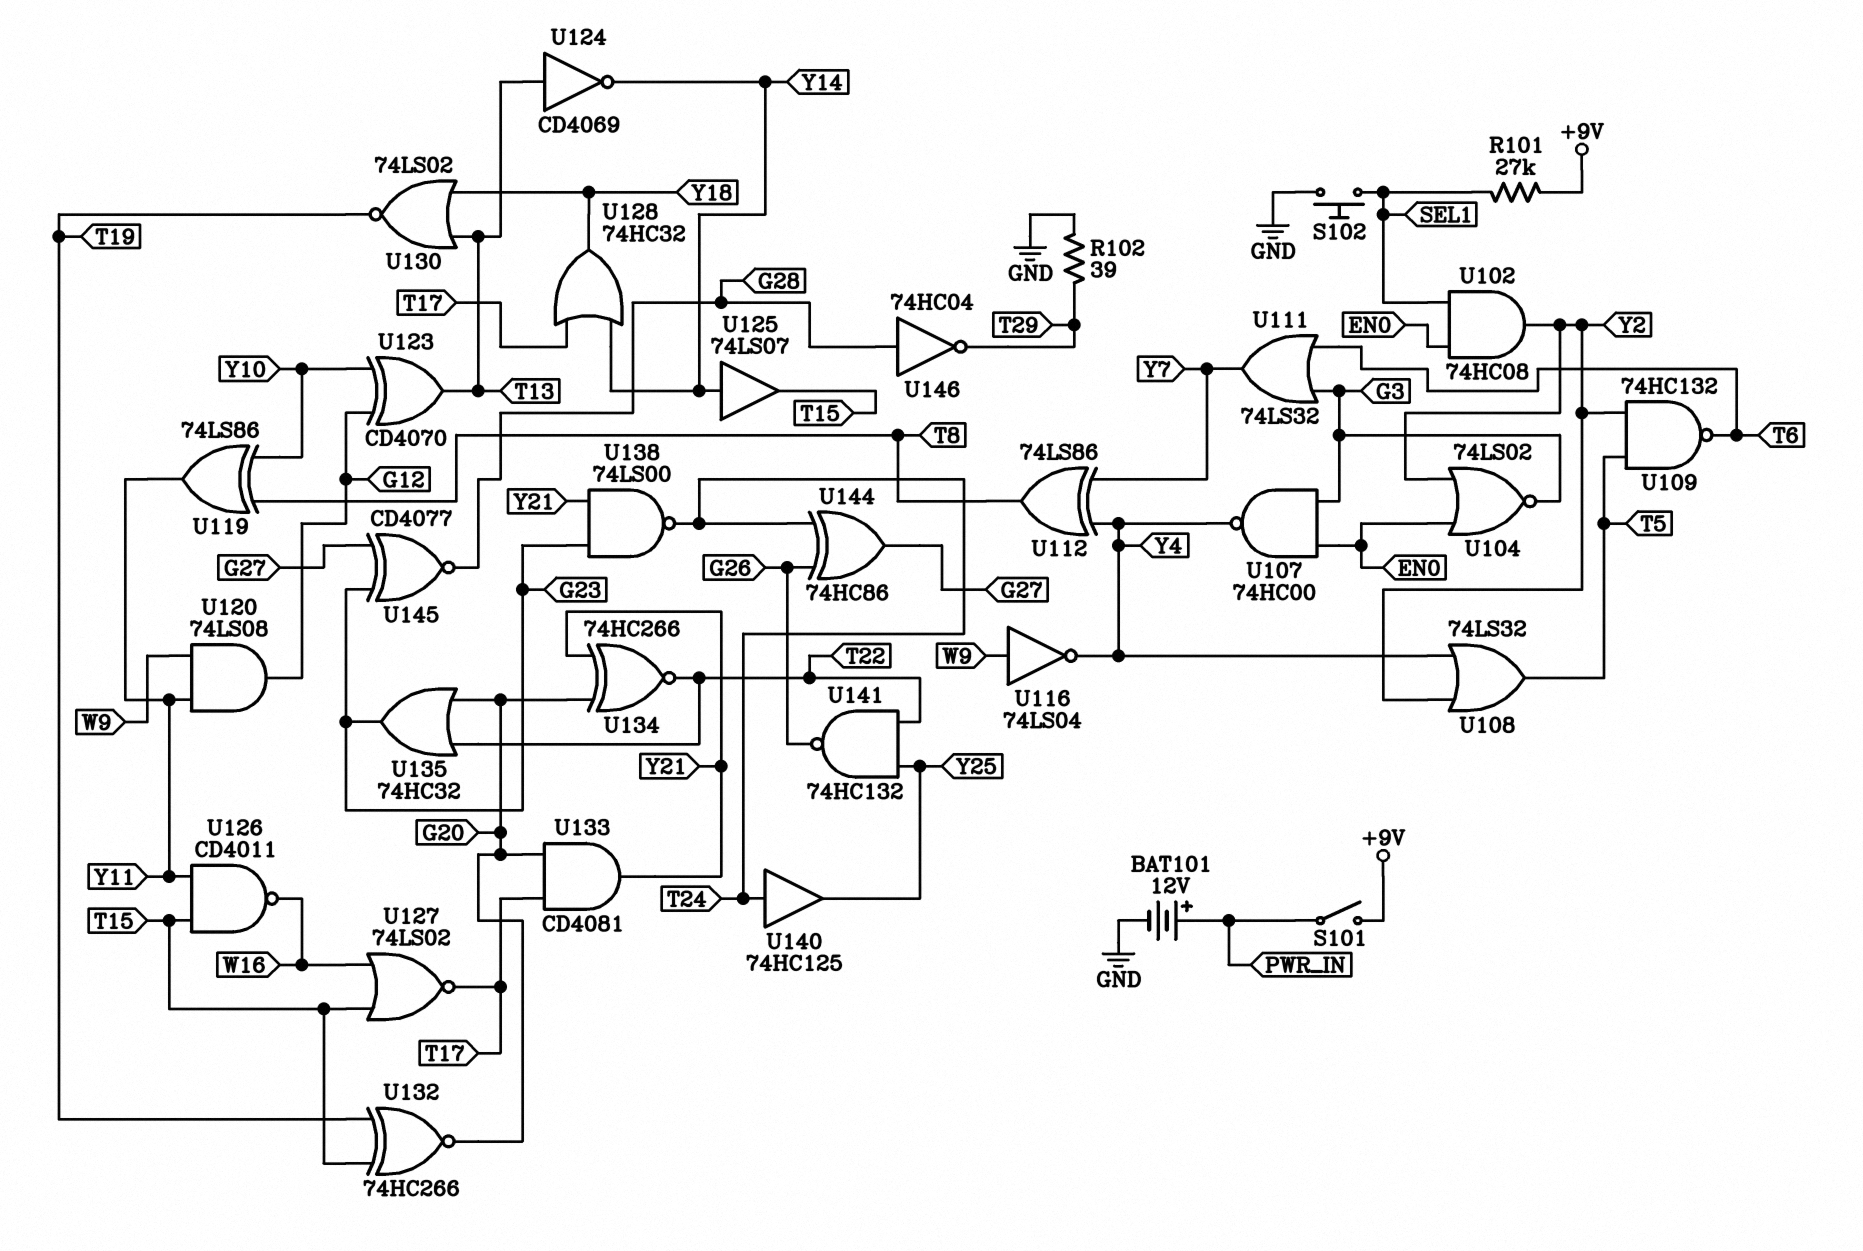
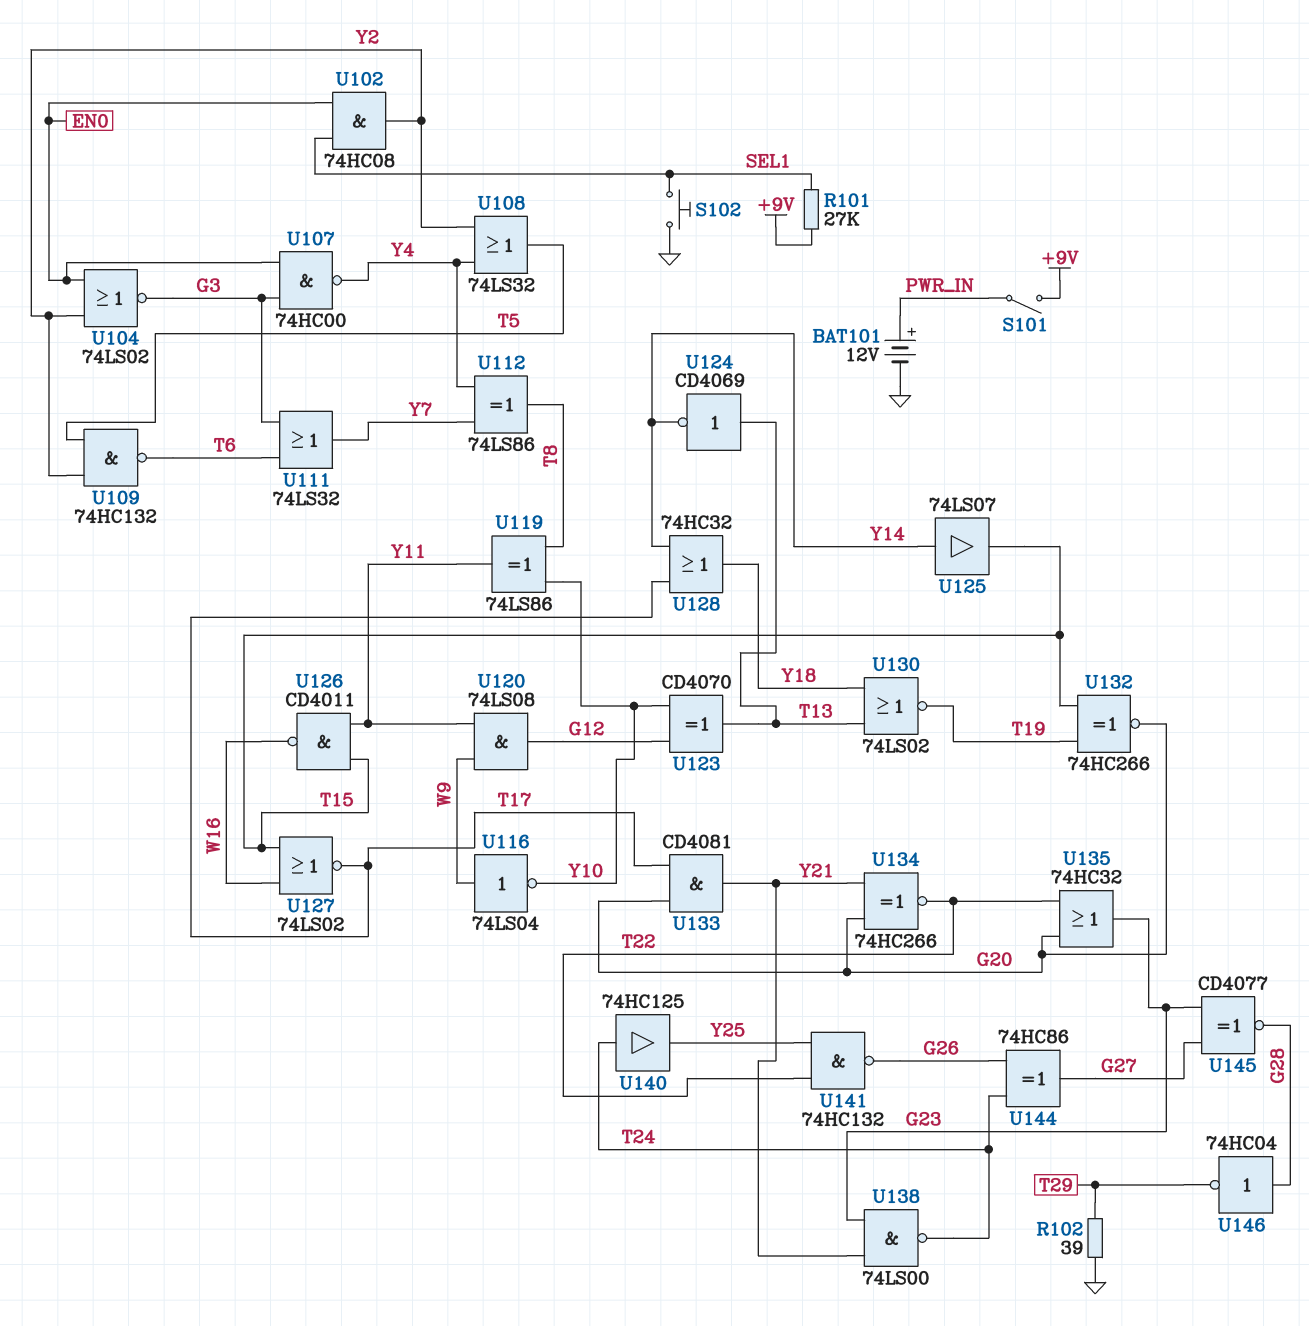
U116: NOT 74LS04 (in W9, out Y4) -> NOT 74LS04 (in W9, out Y10)

